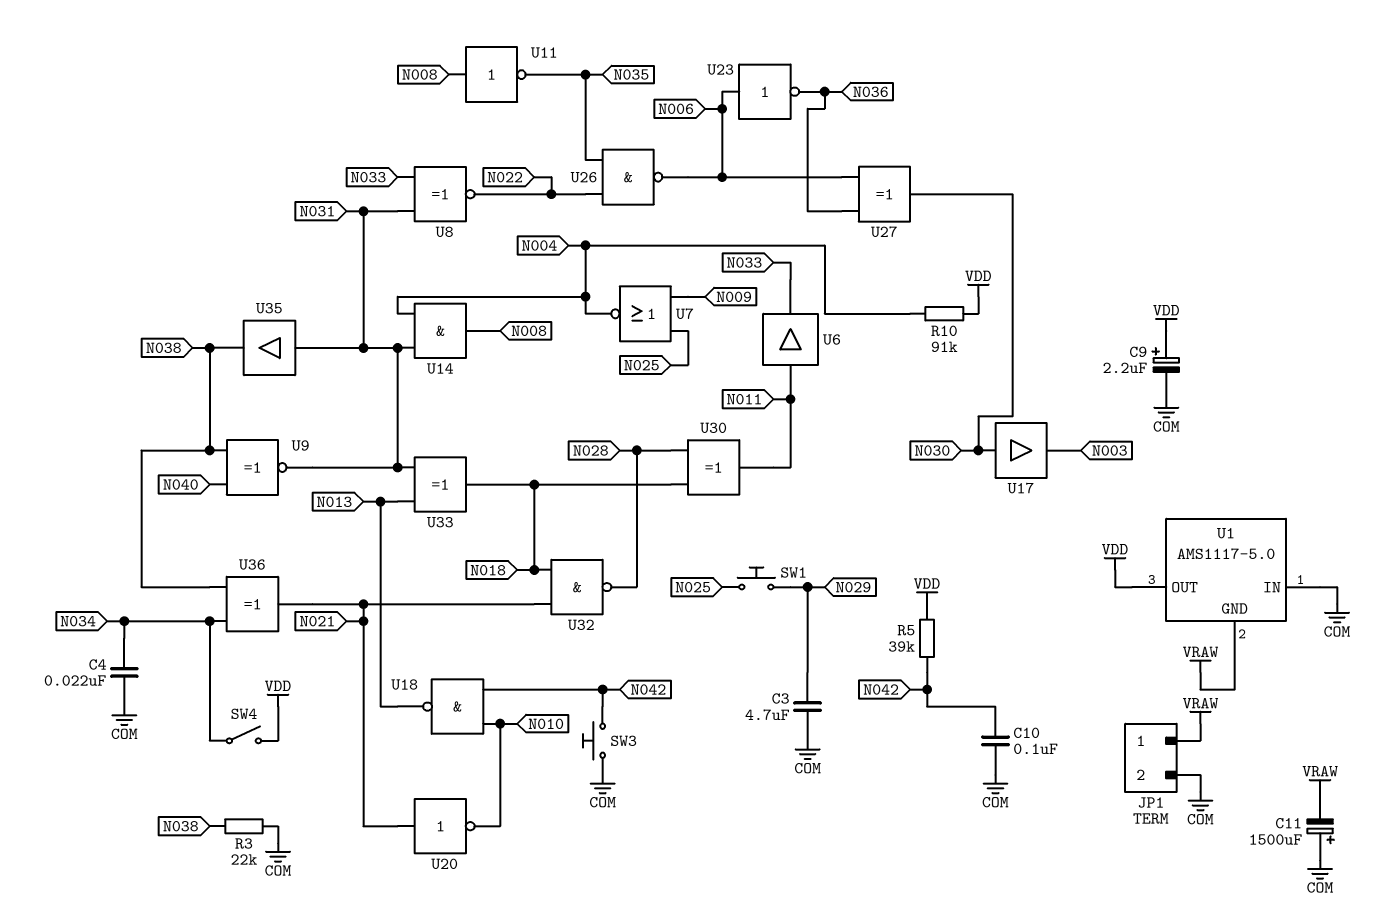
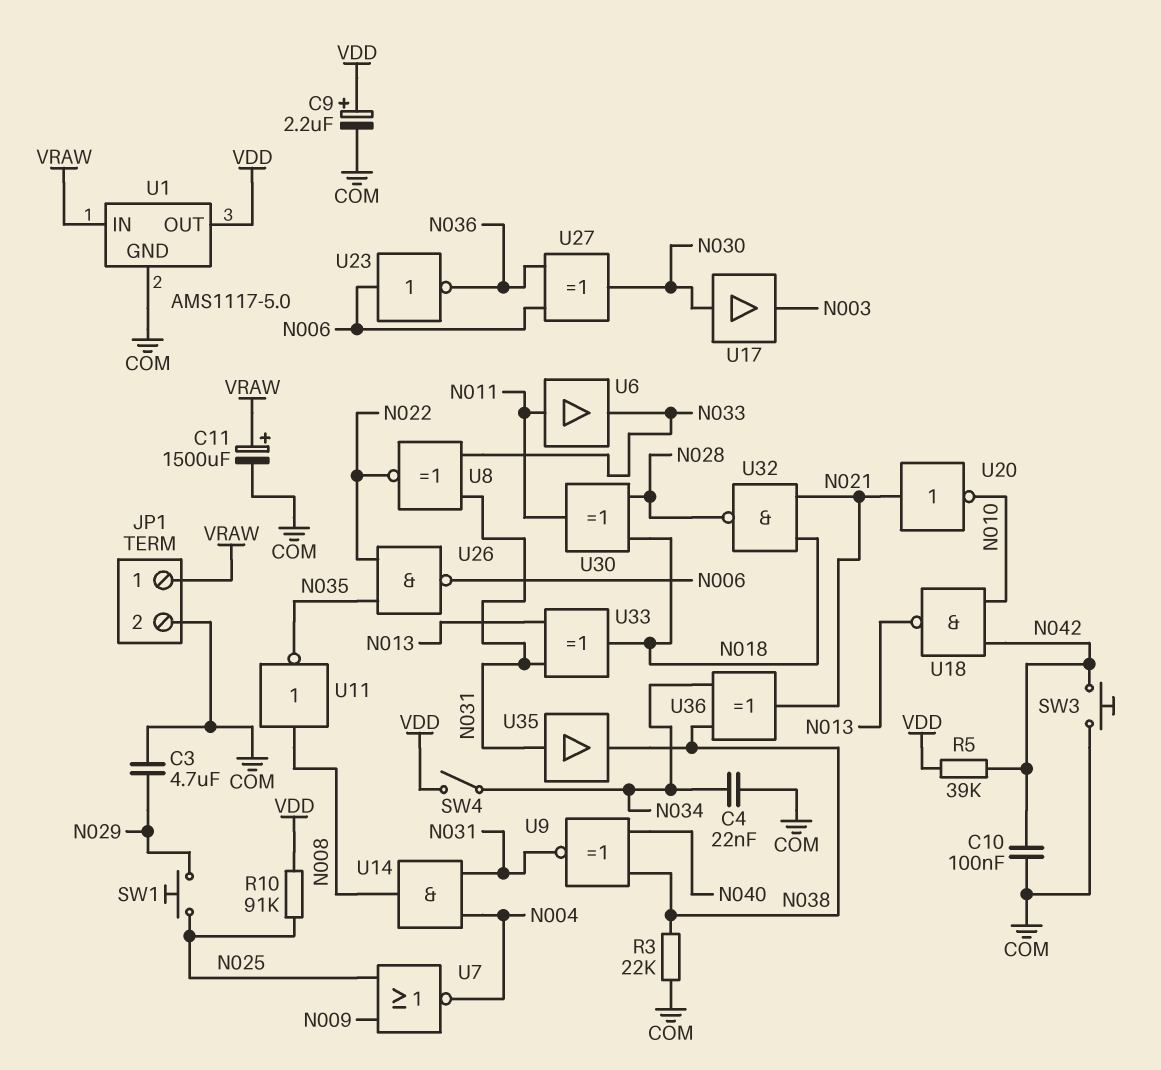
C11: 1500uF (plus COM, minus VRAW) -> 1500uF (plus VRAW, minus COM)
R10: 91k (N004, VDD) -> 91k (N025, VDD)
U1 pin GND: VRAW -> COM
U1 pin IN: COM -> VRAW

